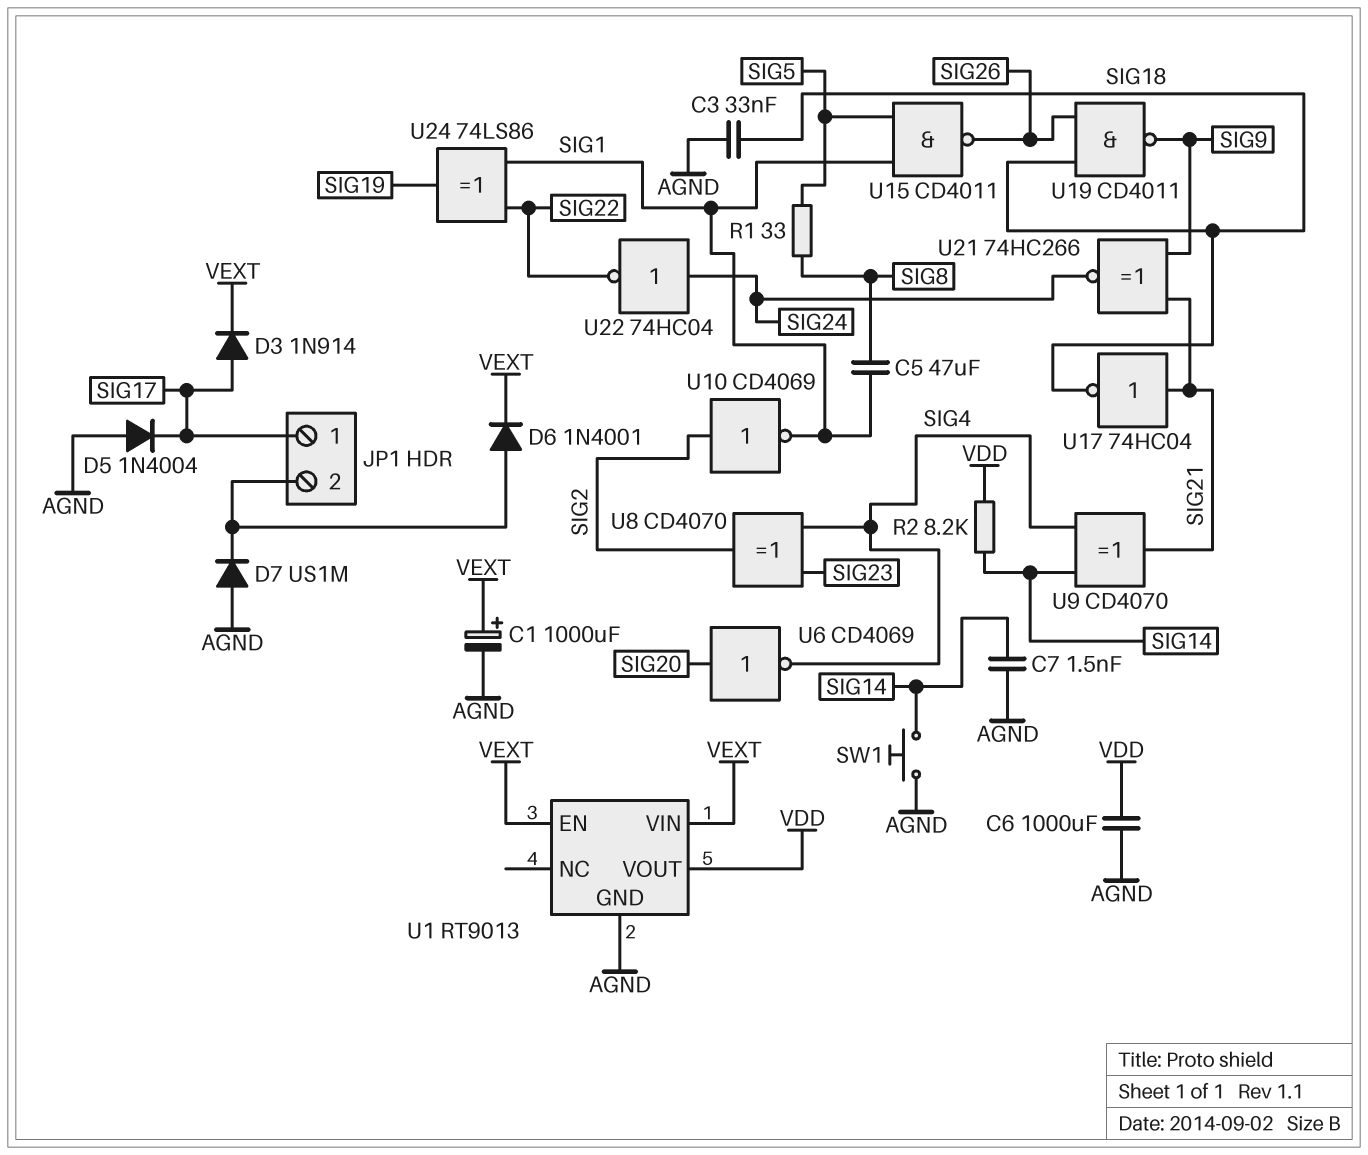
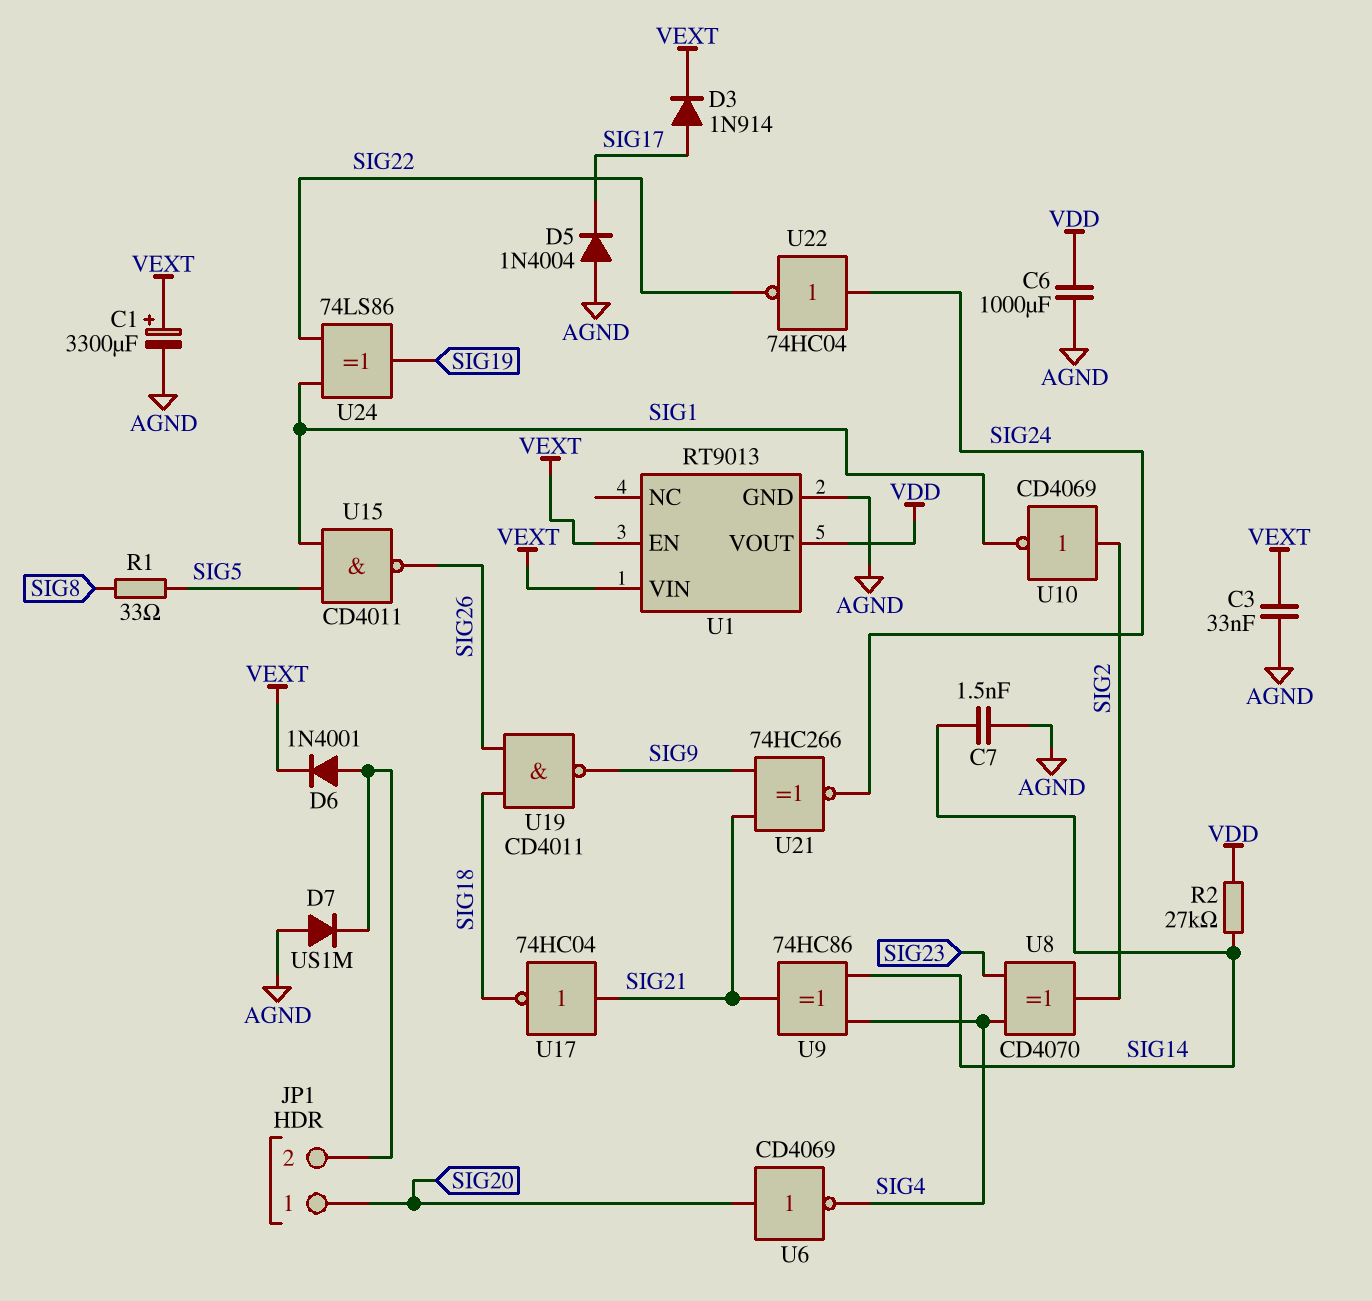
C1: 1000uF (plus VEXT, minus AGND) -> 3300uF (plus VEXT, minus AGND)
C3: 33nF (AGND, SIG18) -> 33nF (AGND, VEXT)
C5: 47uF (SIG1, SIG8) -> none
JP1 pin 1: SIG17 -> SIG20
R2: 8.2k (SIG14, VDD) -> 27k (SIG14, VDD)
SW1: button (AGND, SIG14) -> none
U9: XOR CD4070 (in SIG4, in SIG14, out SIG21) -> XOR 74HC86 (in SIG4, in SIG14, out SIG21)

